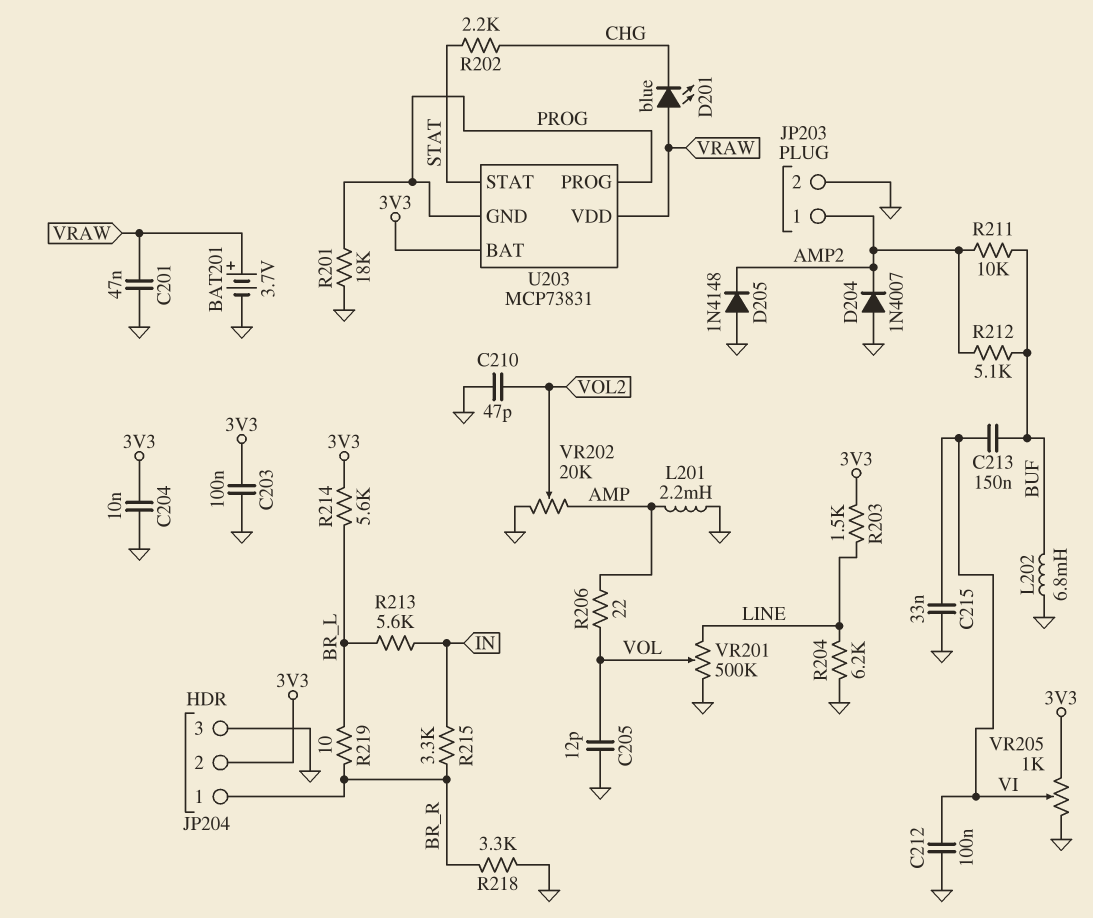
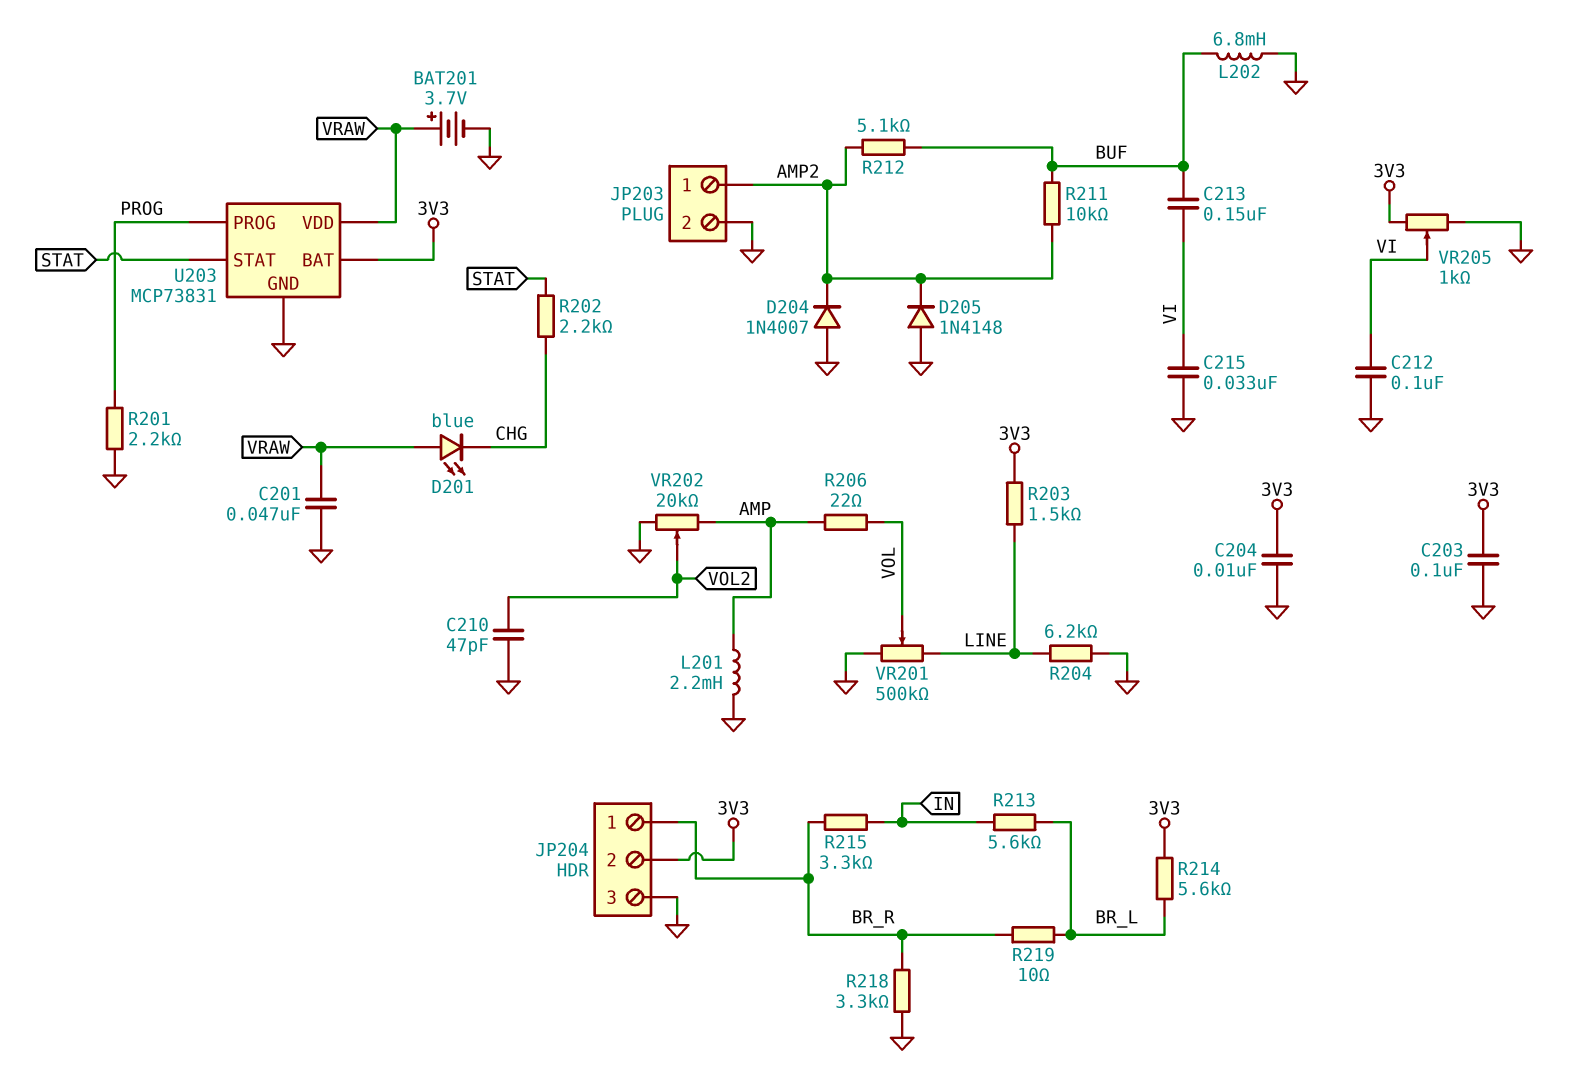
C205: 12pF (GND, VOL) -> none
R201: 18k (GND, PROG) -> 2.2k (GND, PROG)
U203 pin GND: PROG -> GND

